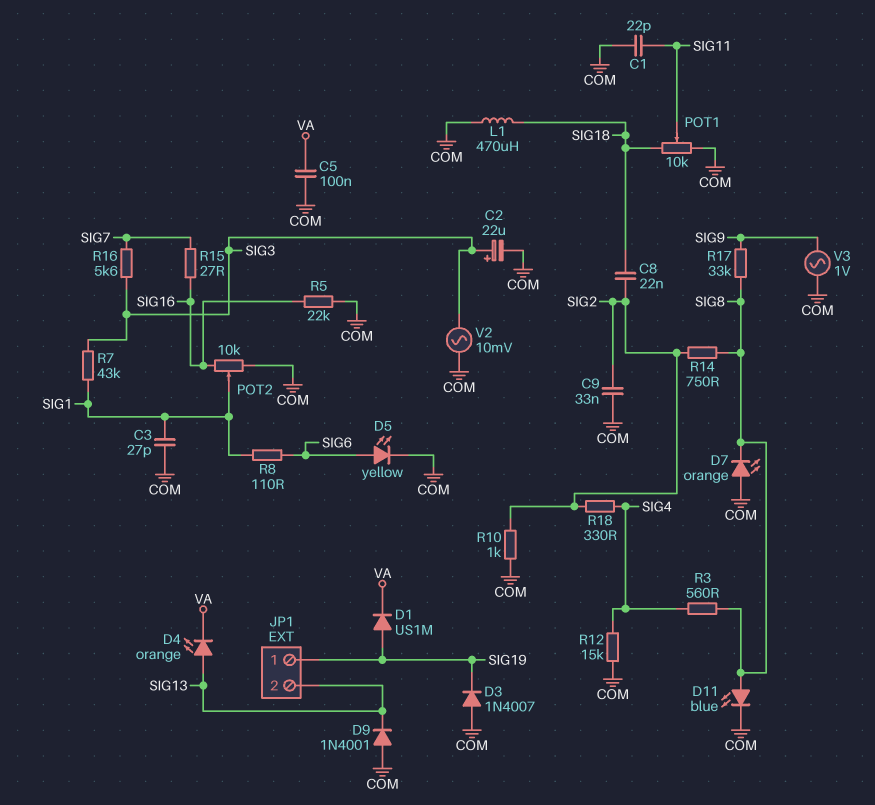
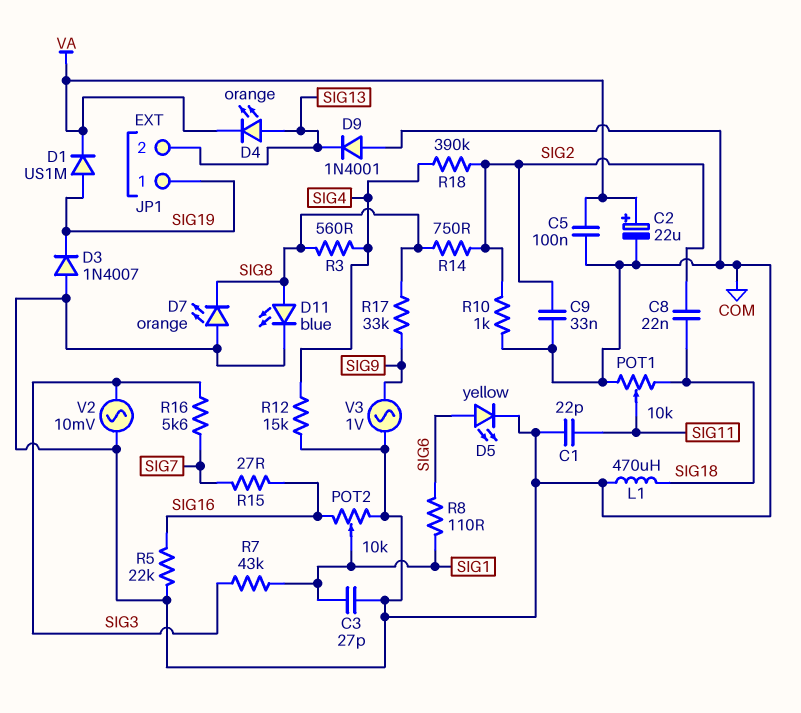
C2: 22uF (plus SIG3, minus COM) -> 22uF (plus VA, minus COM)
R18: 330 (SIG2, SIG4) -> 390k (SIG2, SIG4)

